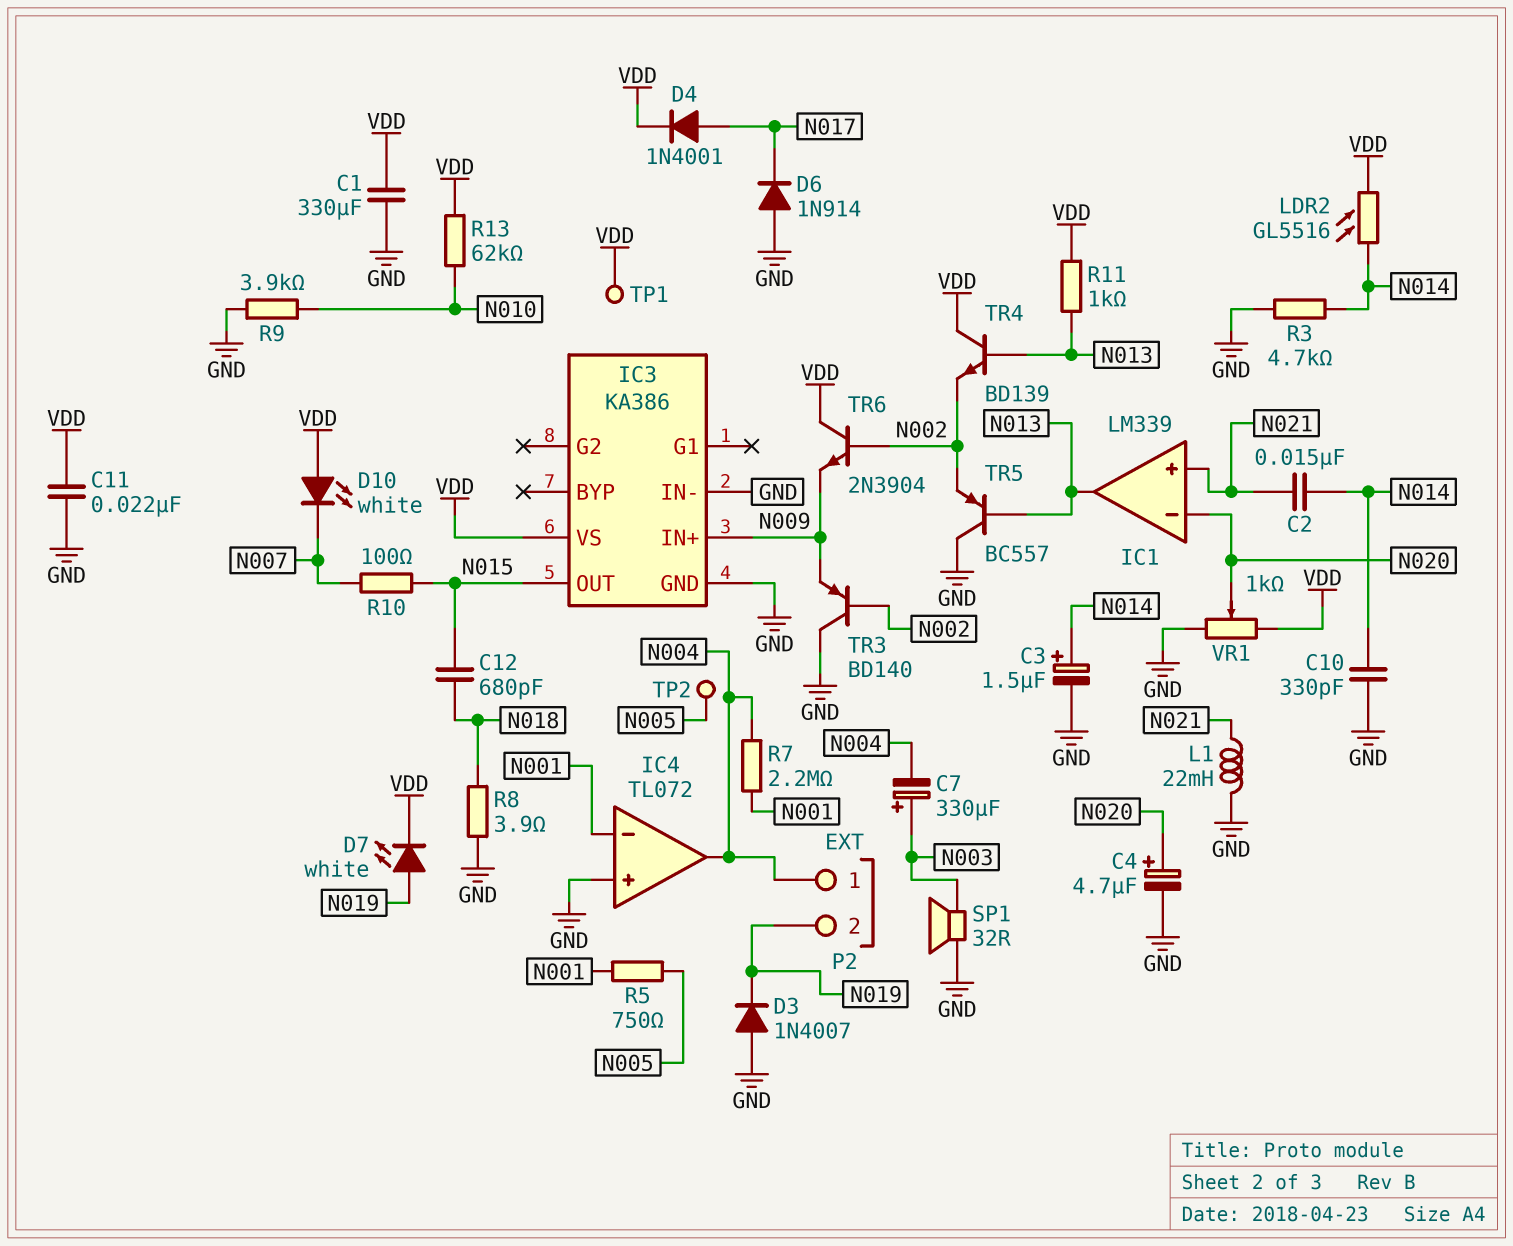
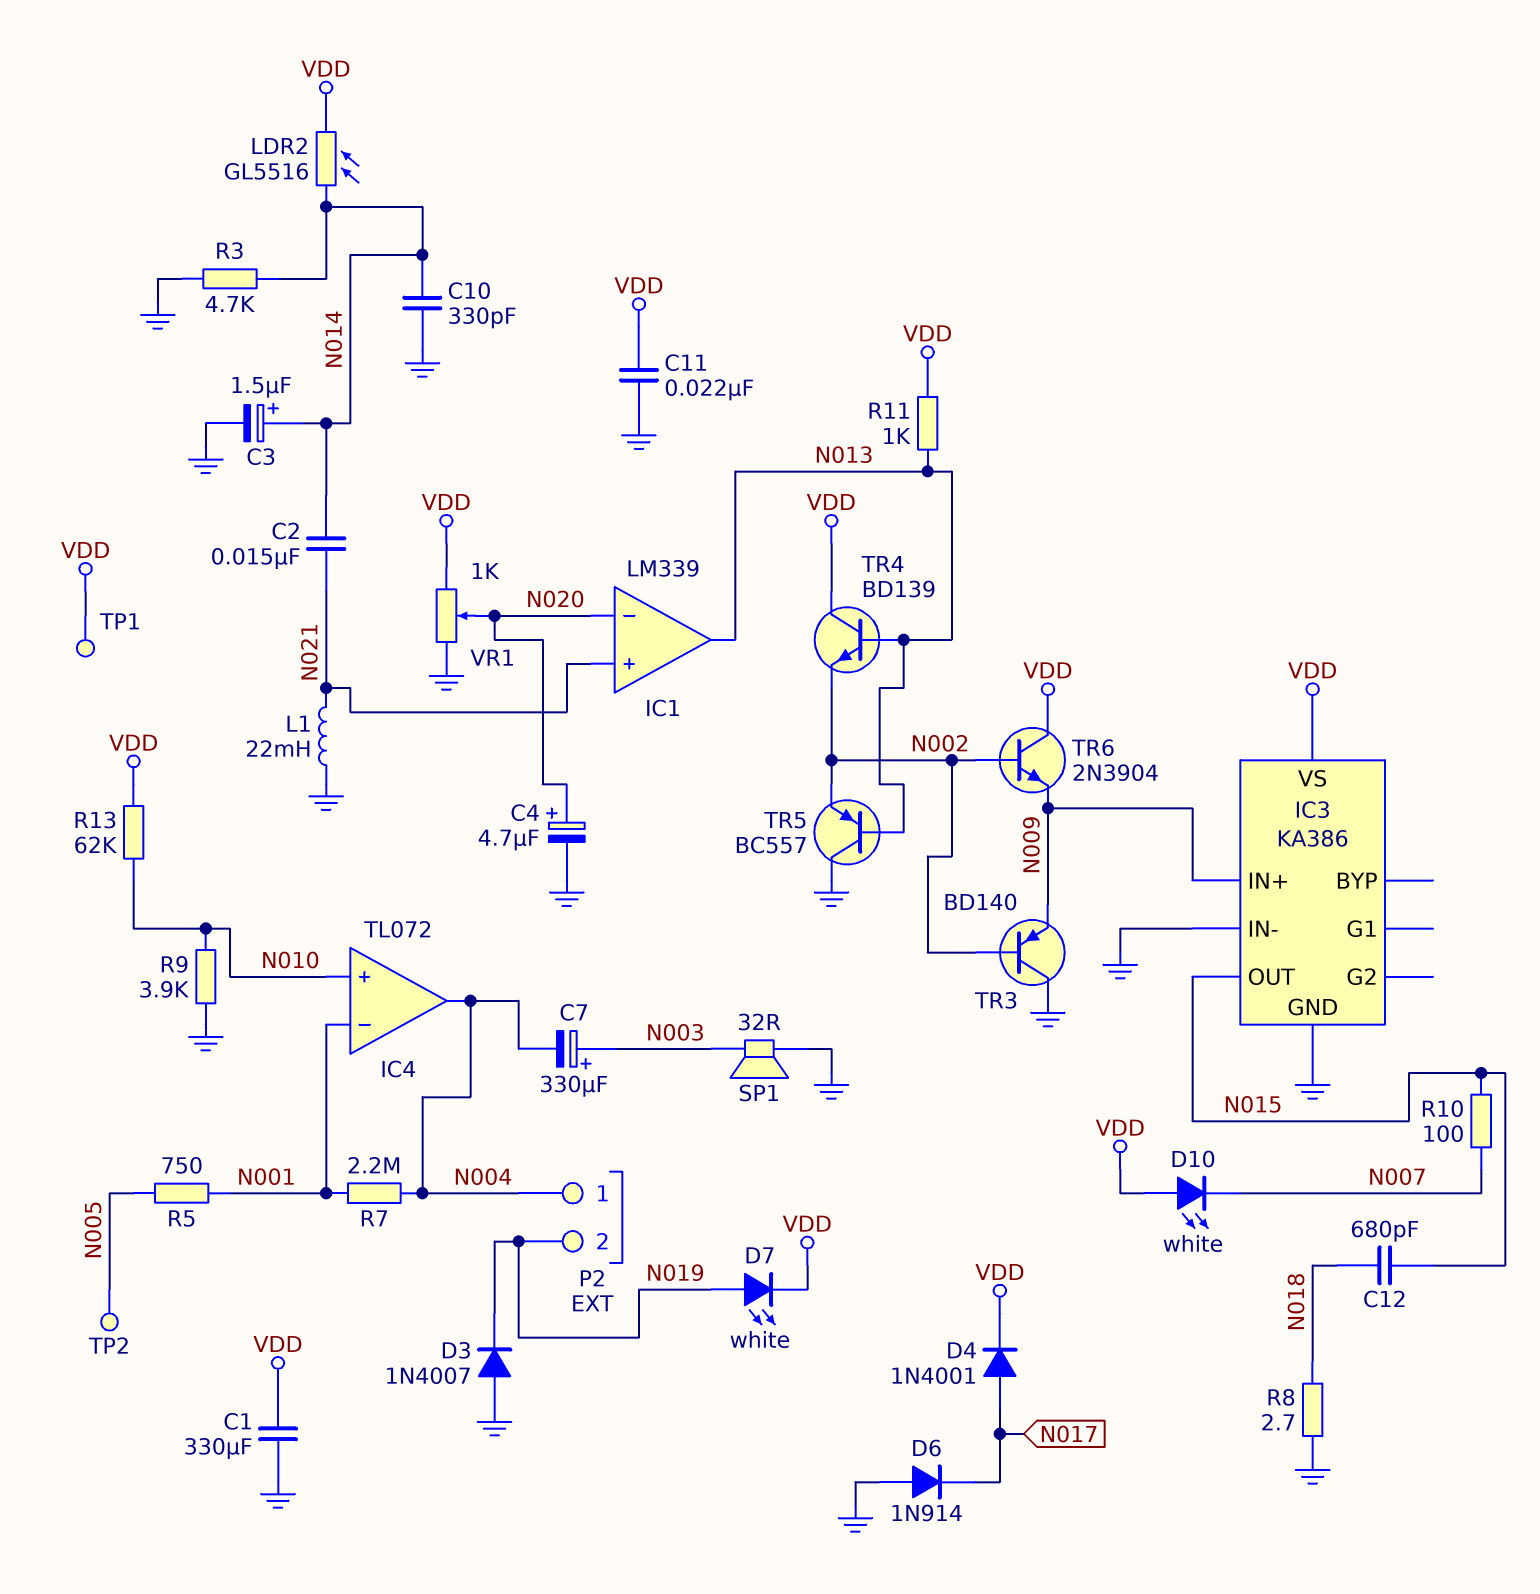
IC4 pin in+: GND -> N010
R8: 3.9 (GND, N018) -> 2.7 (GND, N018)

